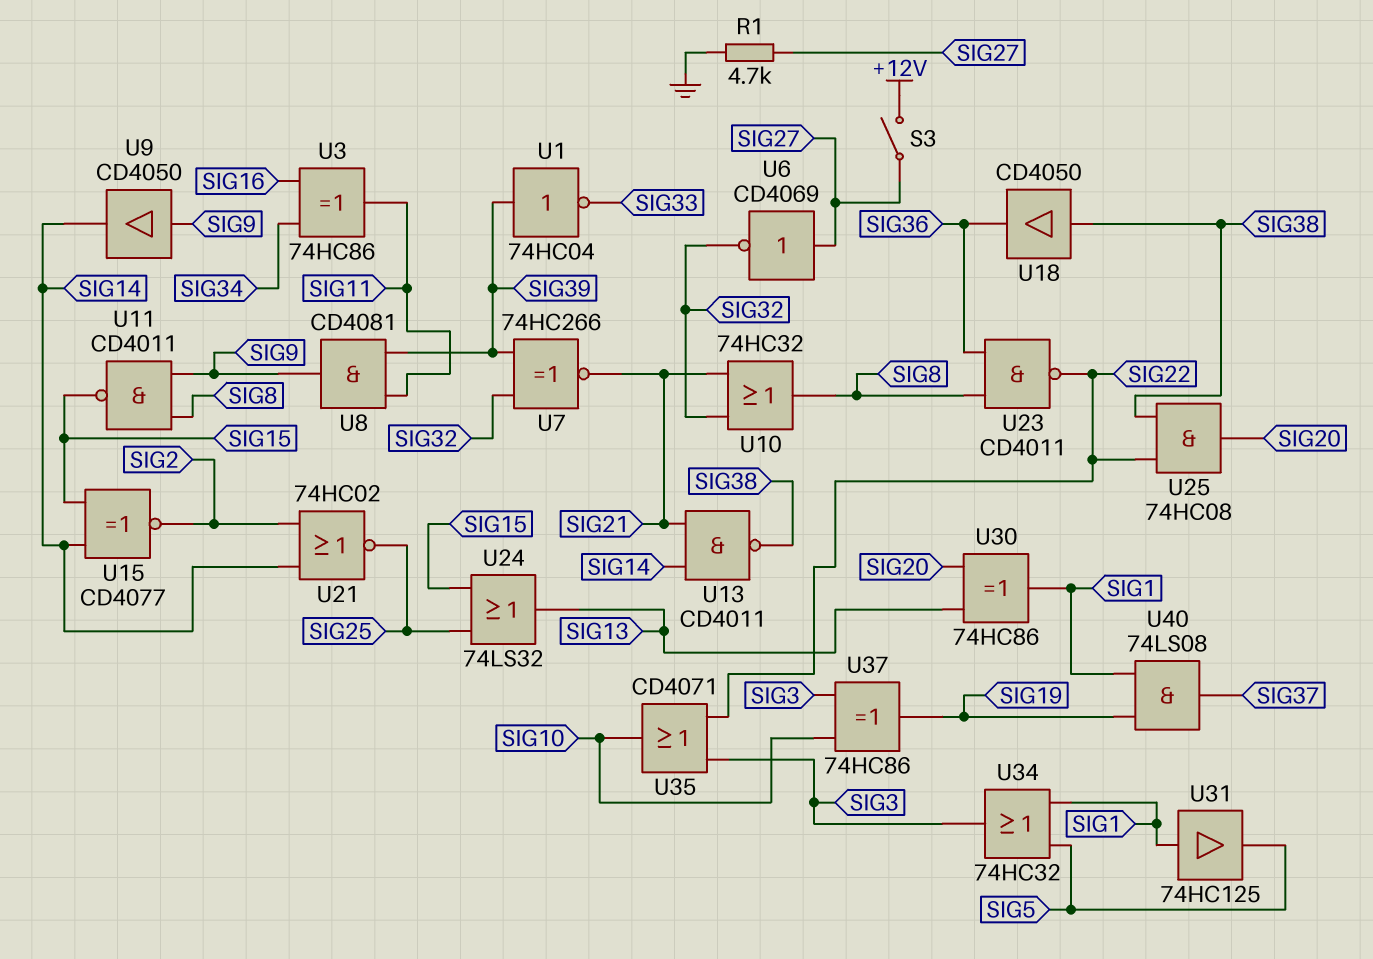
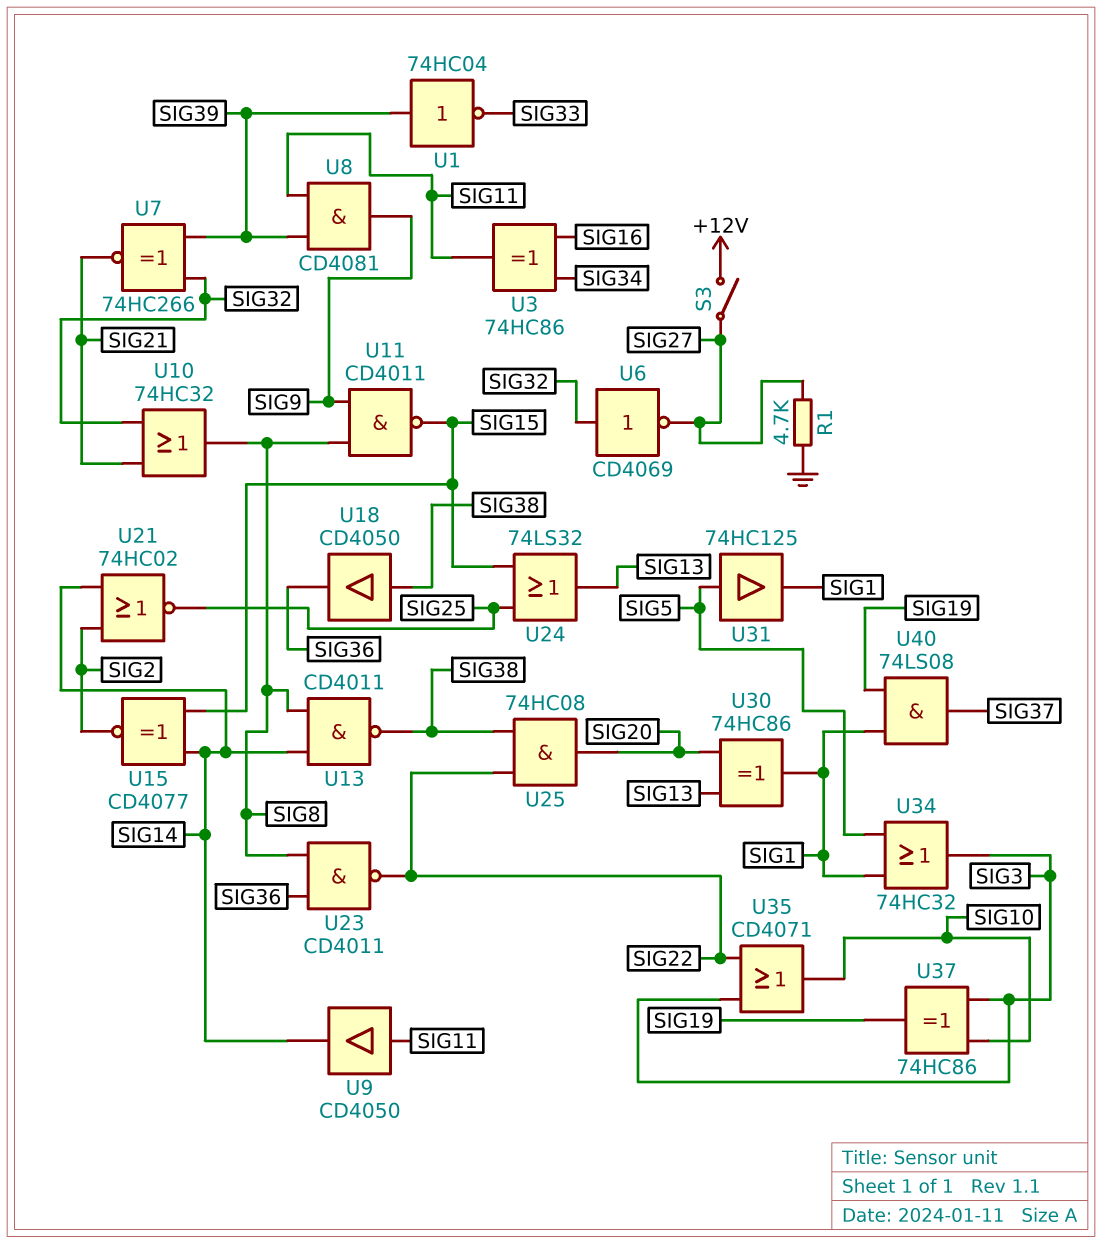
U6: NOT CD4069 (in SIG27, out SIG32) -> NOT CD4069 (in SIG32, out SIG27)
U9: buffer CD4050 (in SIG9, out SIG14) -> buffer CD4050 (in SIG11, out SIG14)
U13: NAND CD4011 (in SIG14, in SIG21, out SIG38) -> NAND CD4011 (in SIG8, in SIG14, out SIG38)
U31: buffer 74HC125 (in SIG1, out SIG5) -> buffer 74HC125 (in SIG5, out SIG1)

